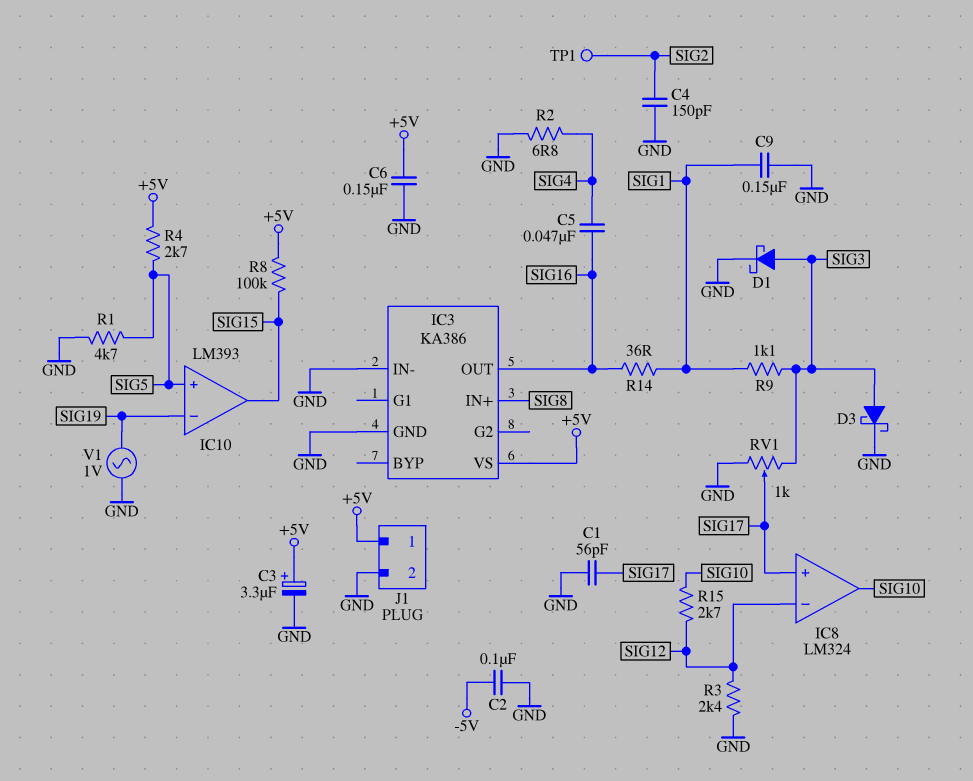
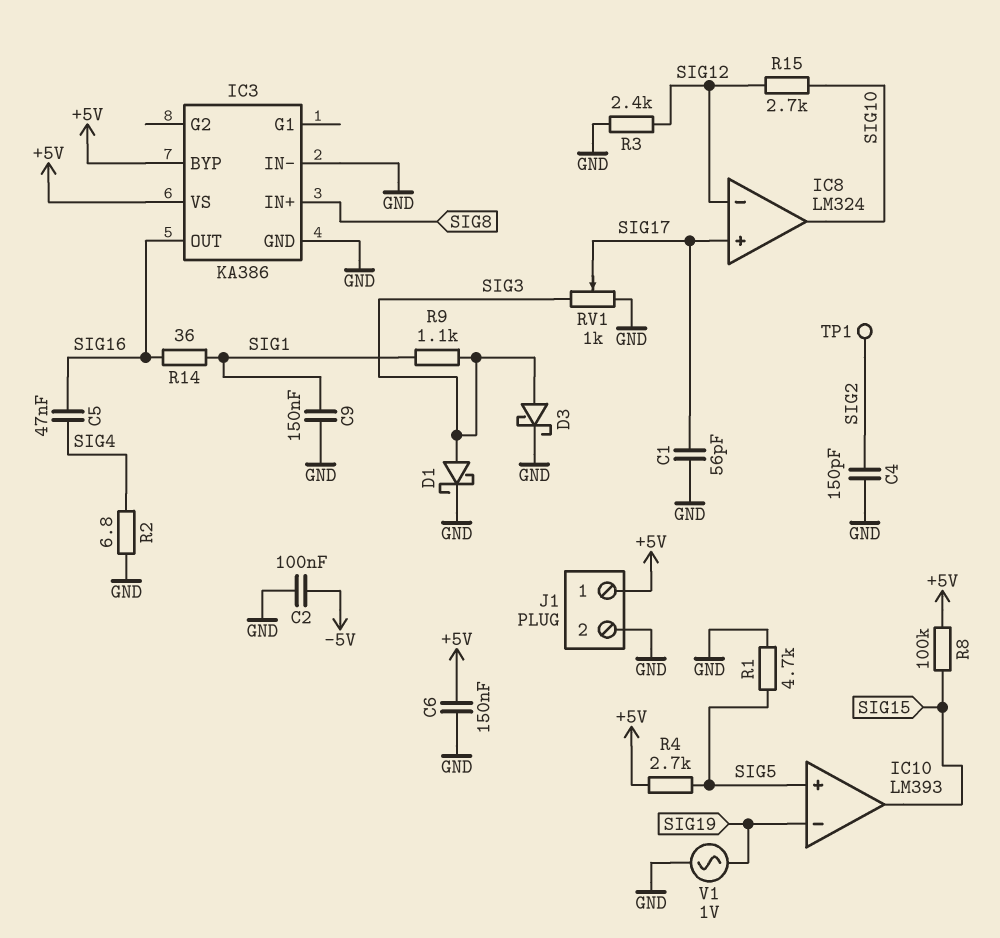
C3: 3.3uF (plus +5V, minus GND) -> none
IC3 pin BYP: none -> +5V

